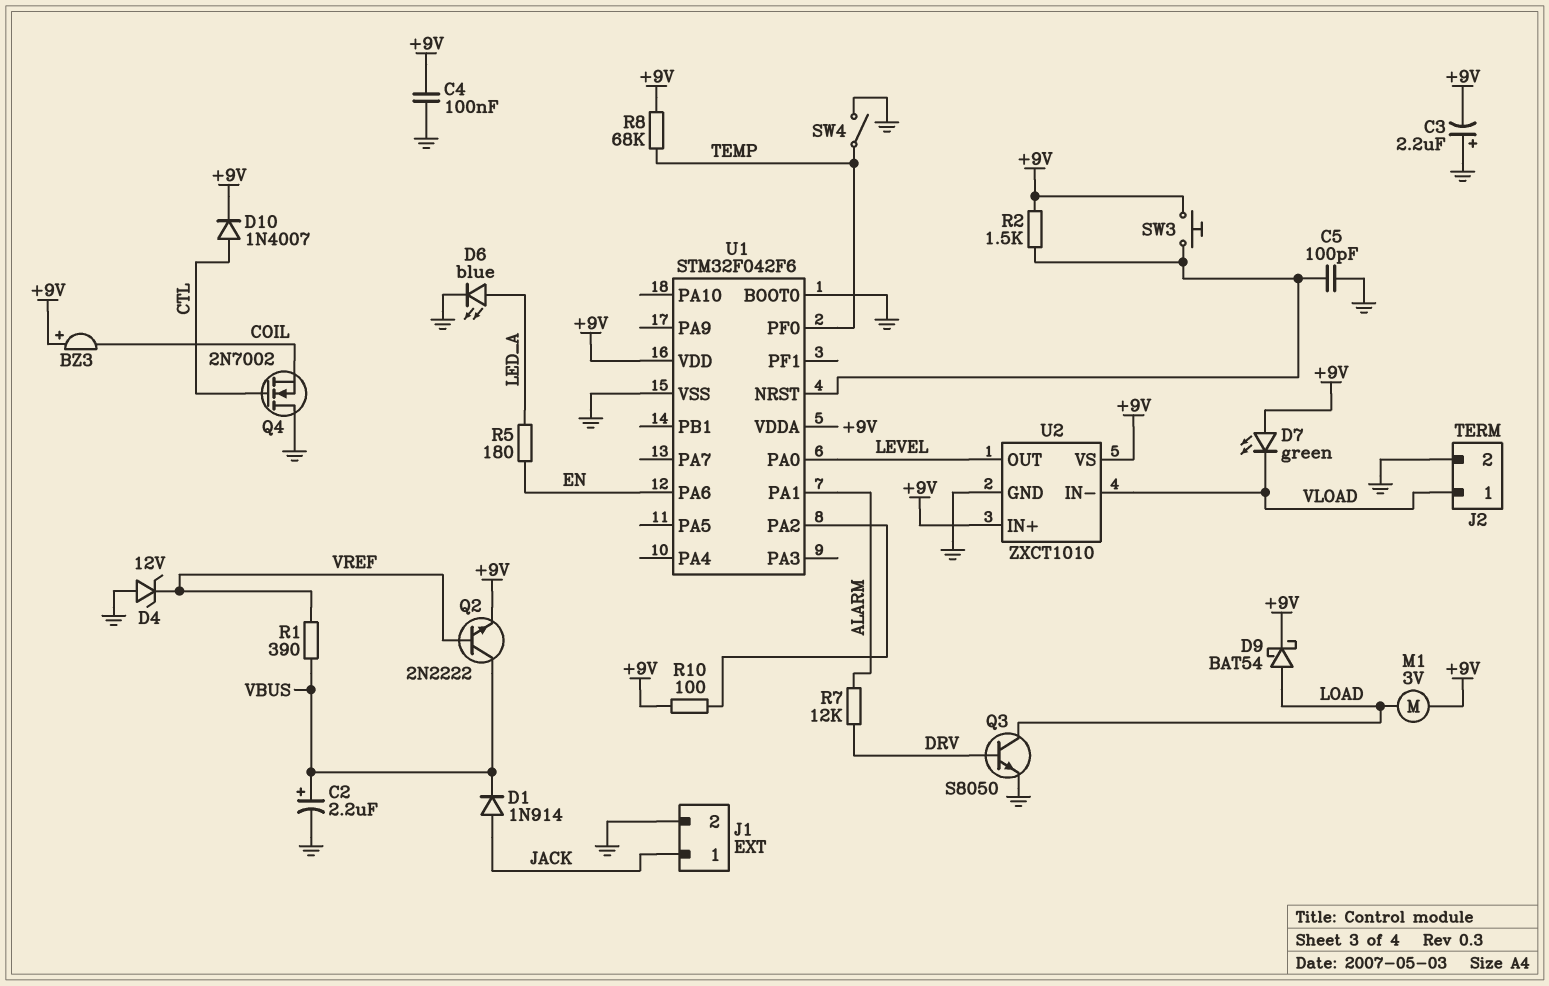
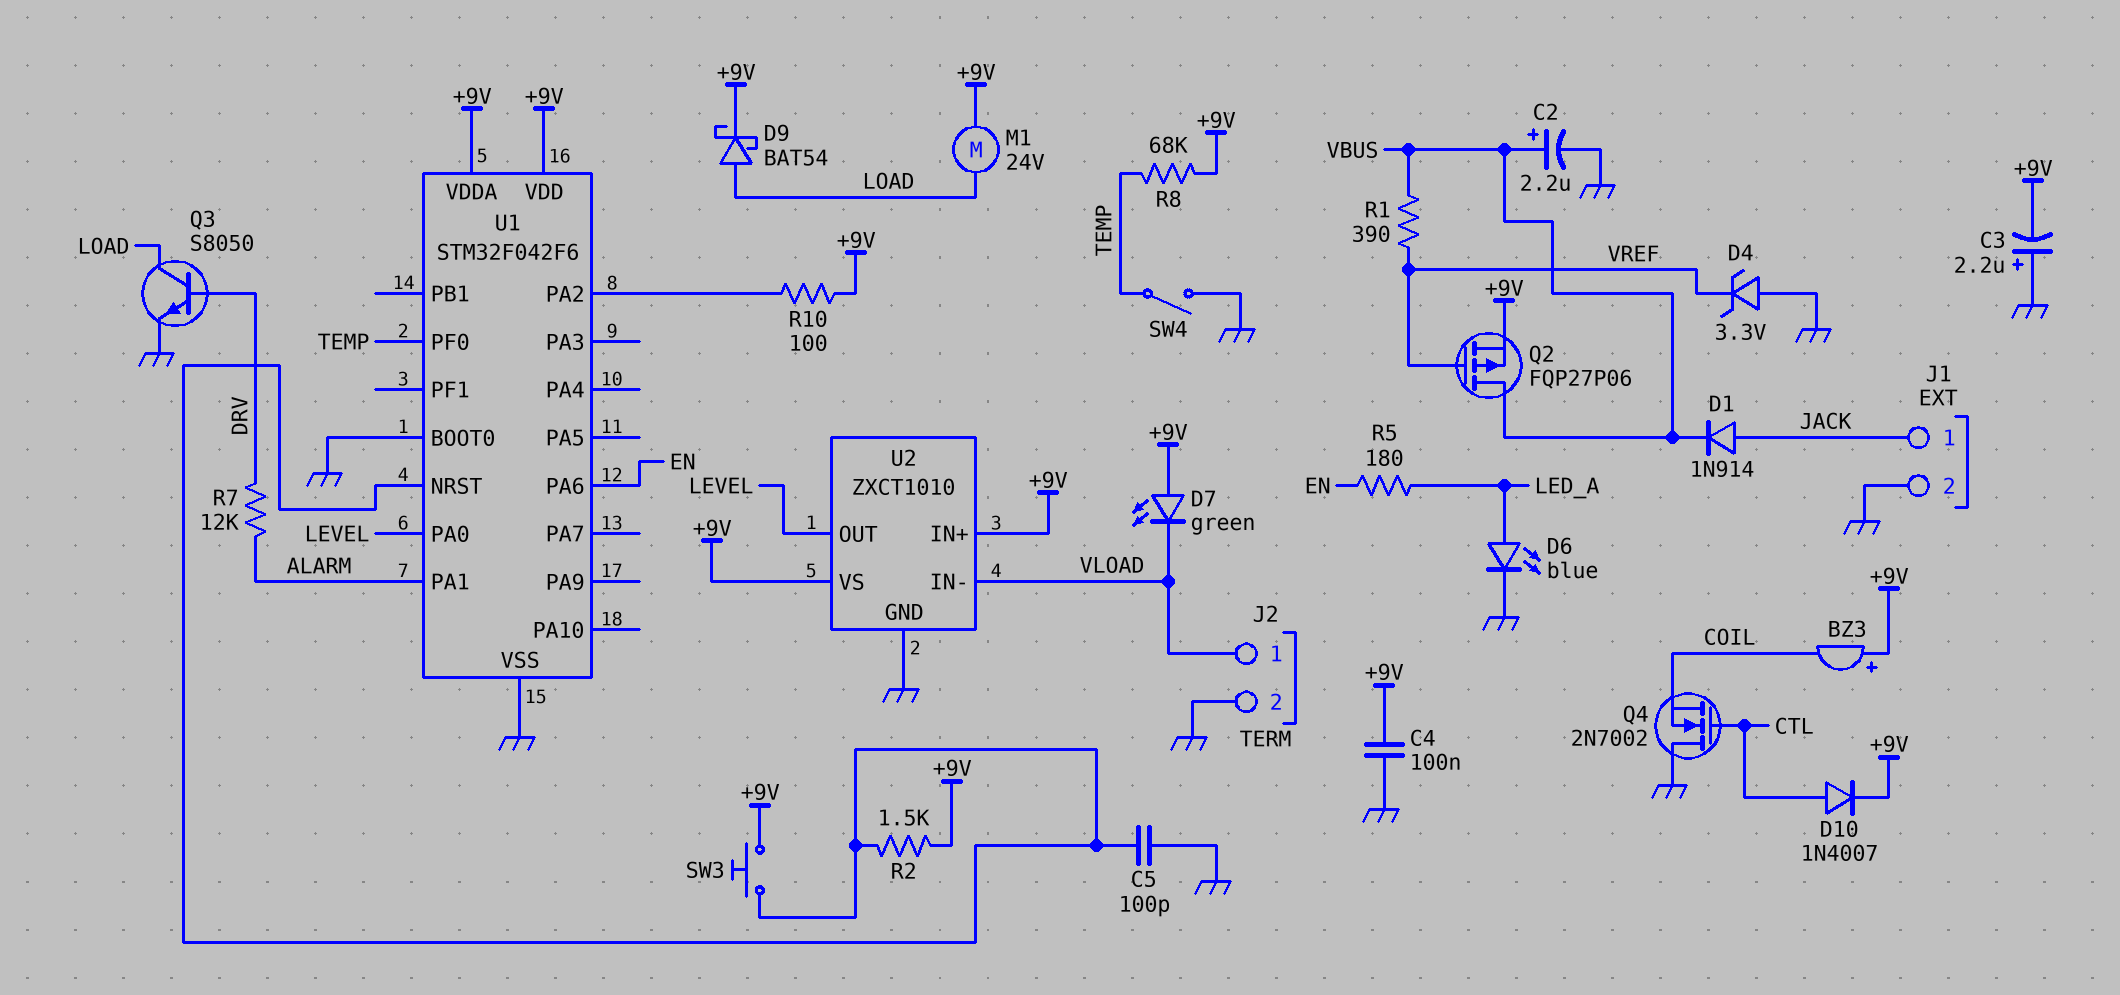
D4: zener 12V (A GND, K VREF) -> zener 3.3V (A GND, K VREF)
M1: motor 3V (+9V, LOAD) -> motor 24V (+9V, LOAD)
Q2: NPN 2N2222 (B VREF, C VBUS, E +9V) -> PMOS FQP27P06 (G VREF, D VBUS, S +9V)

